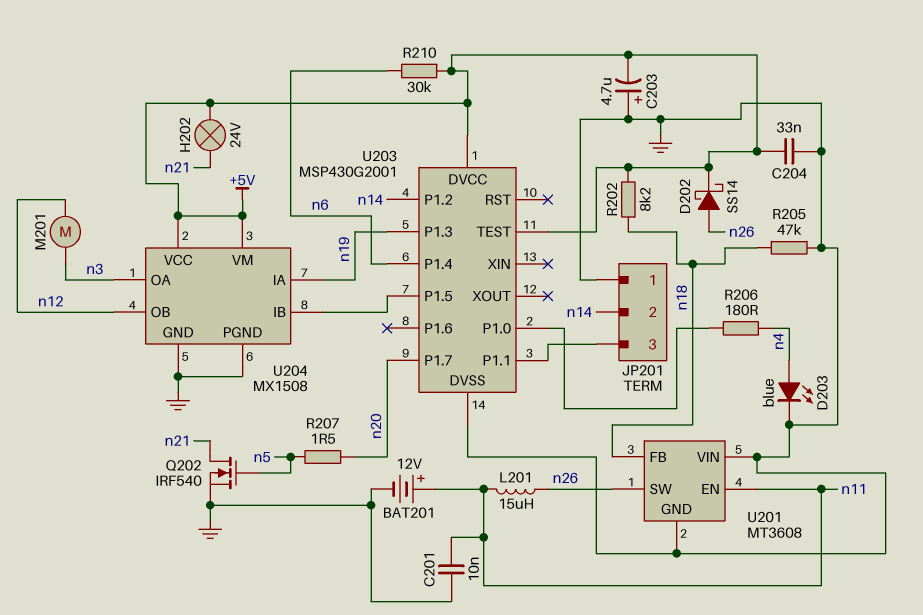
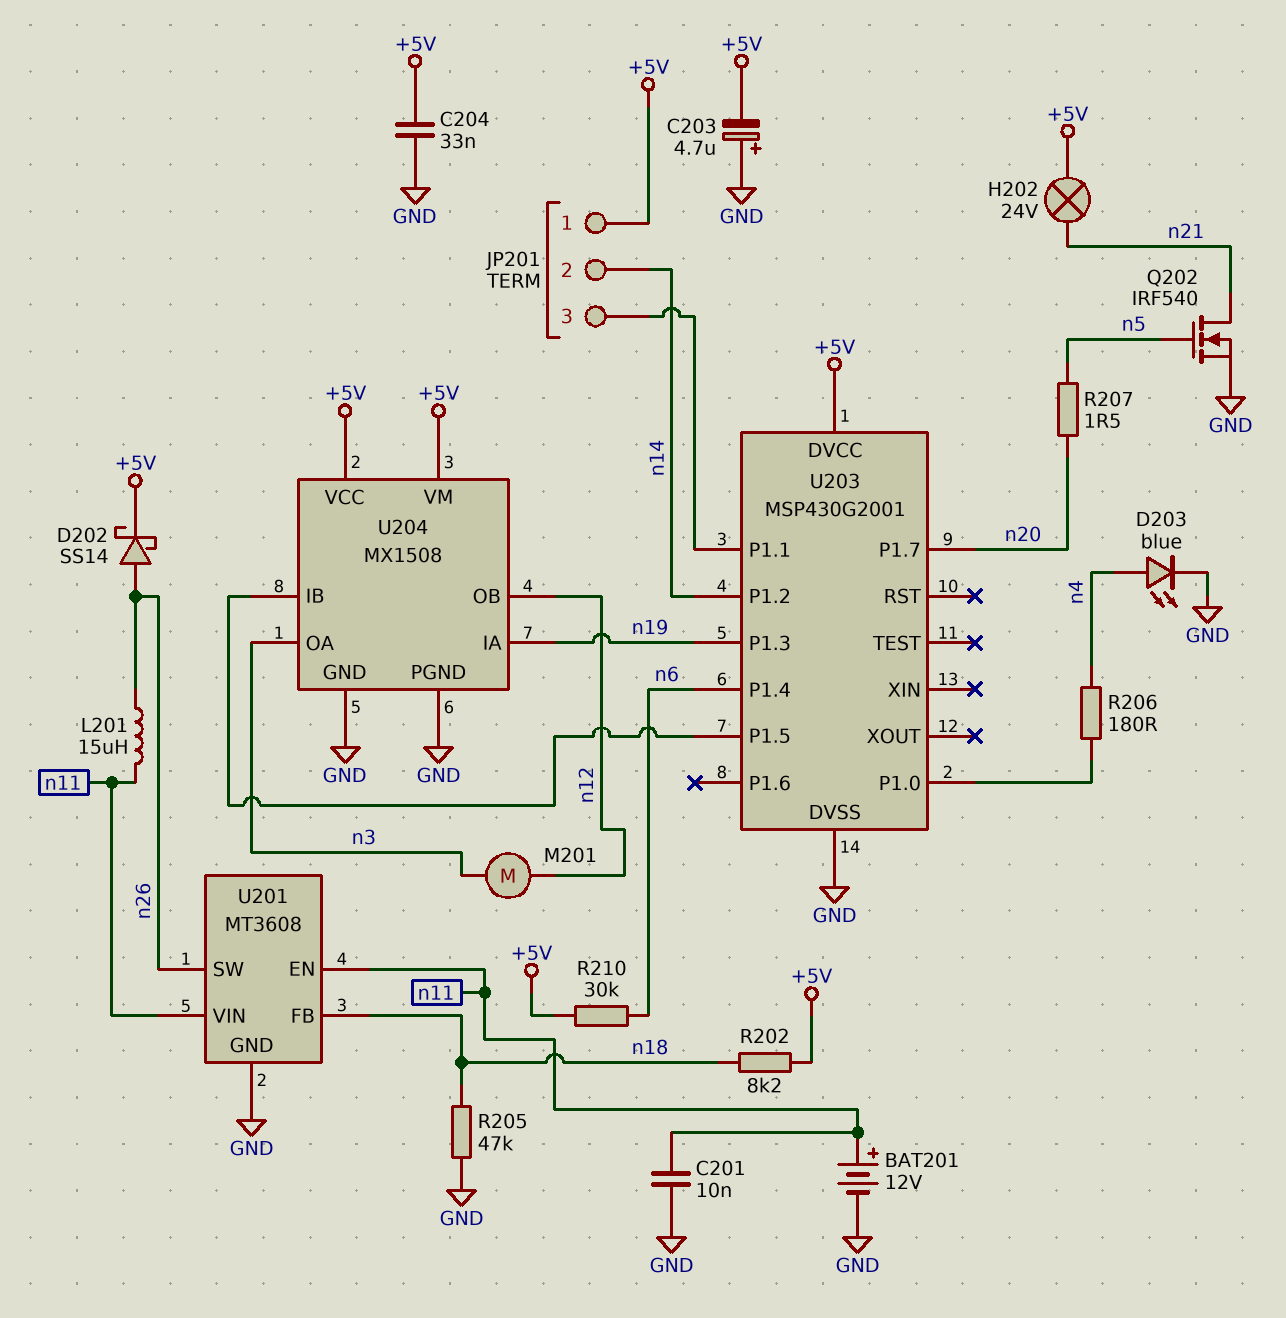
JP201 pin 1: GND -> +5V
U201 pin VIN: GND -> n11
U203 pin TEST: +5V -> none

